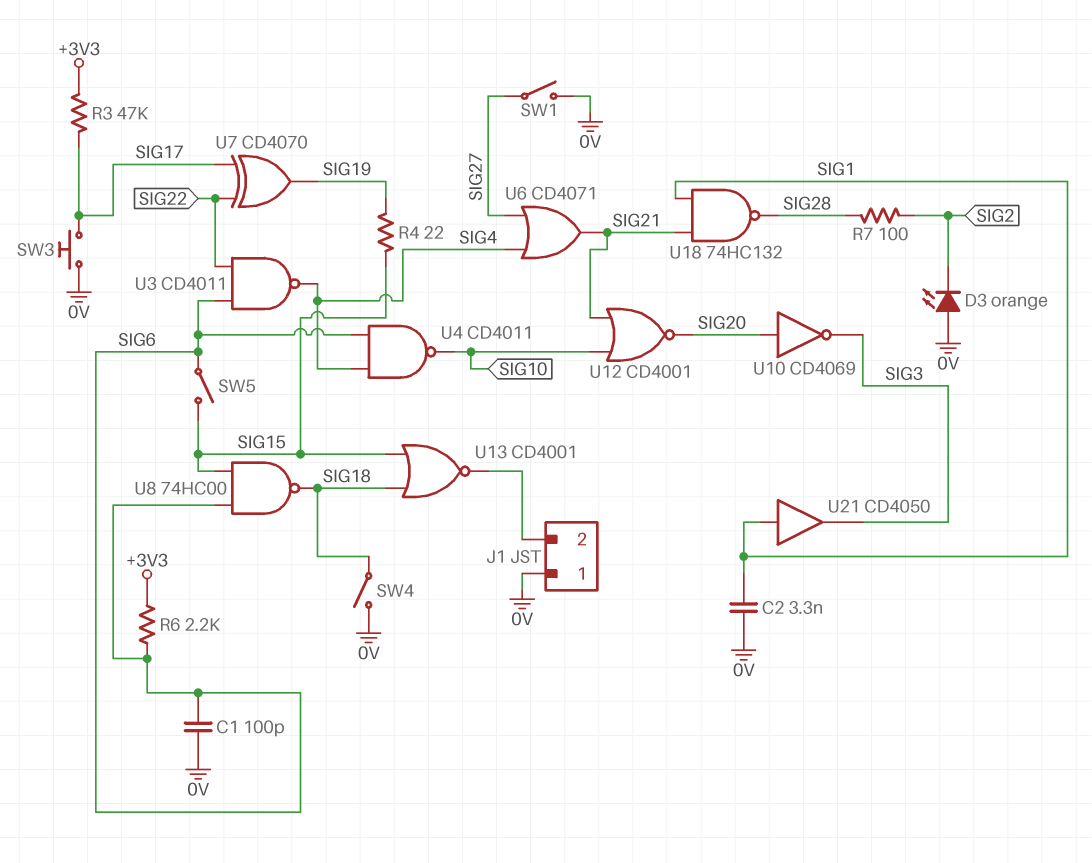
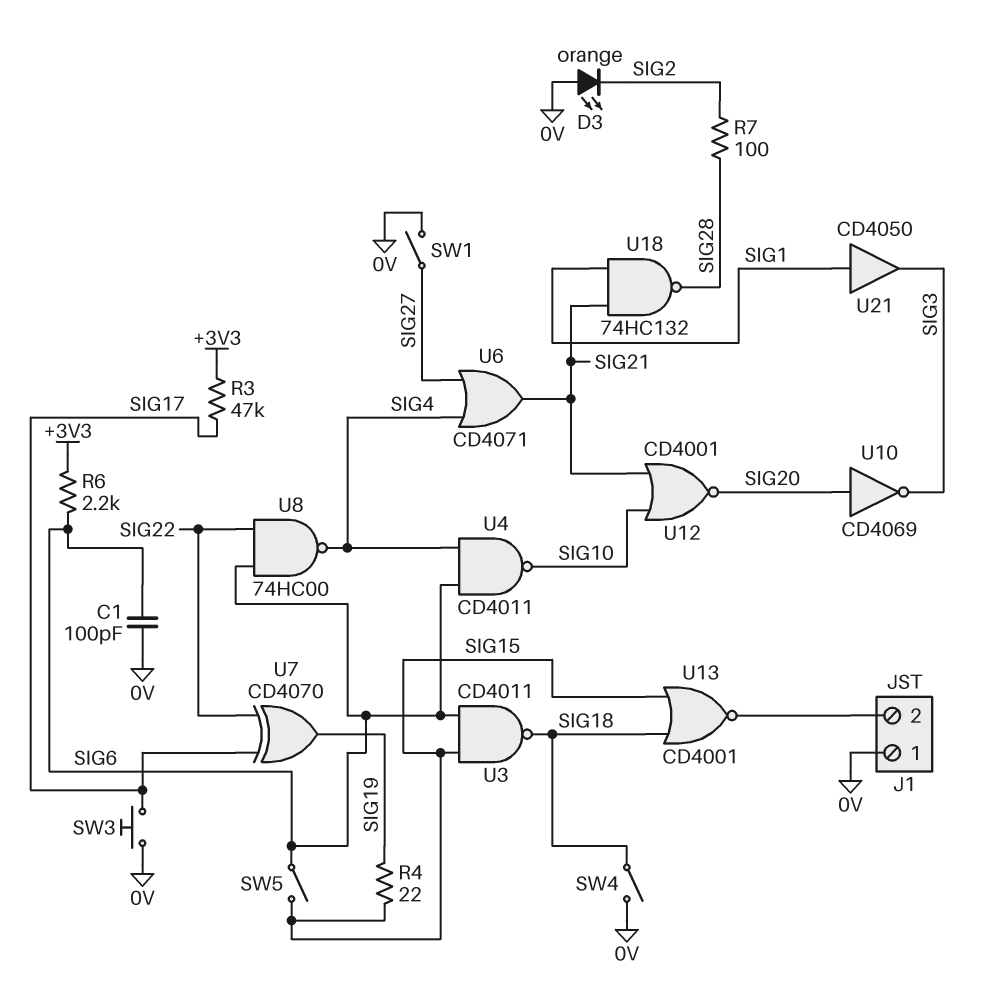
C2: 3.3nF (0V, SIG1) -> none
U3: NAND CD4011 (in SIG6, in SIG22, out SIG4) -> NAND CD4011 (in SIG6, in SIG15, out SIG18)
U8: NAND 74HC00 (in SIG6, in SIG15, out SIG18) -> NAND 74HC00 (in SIG6, in SIG22, out SIG4)

